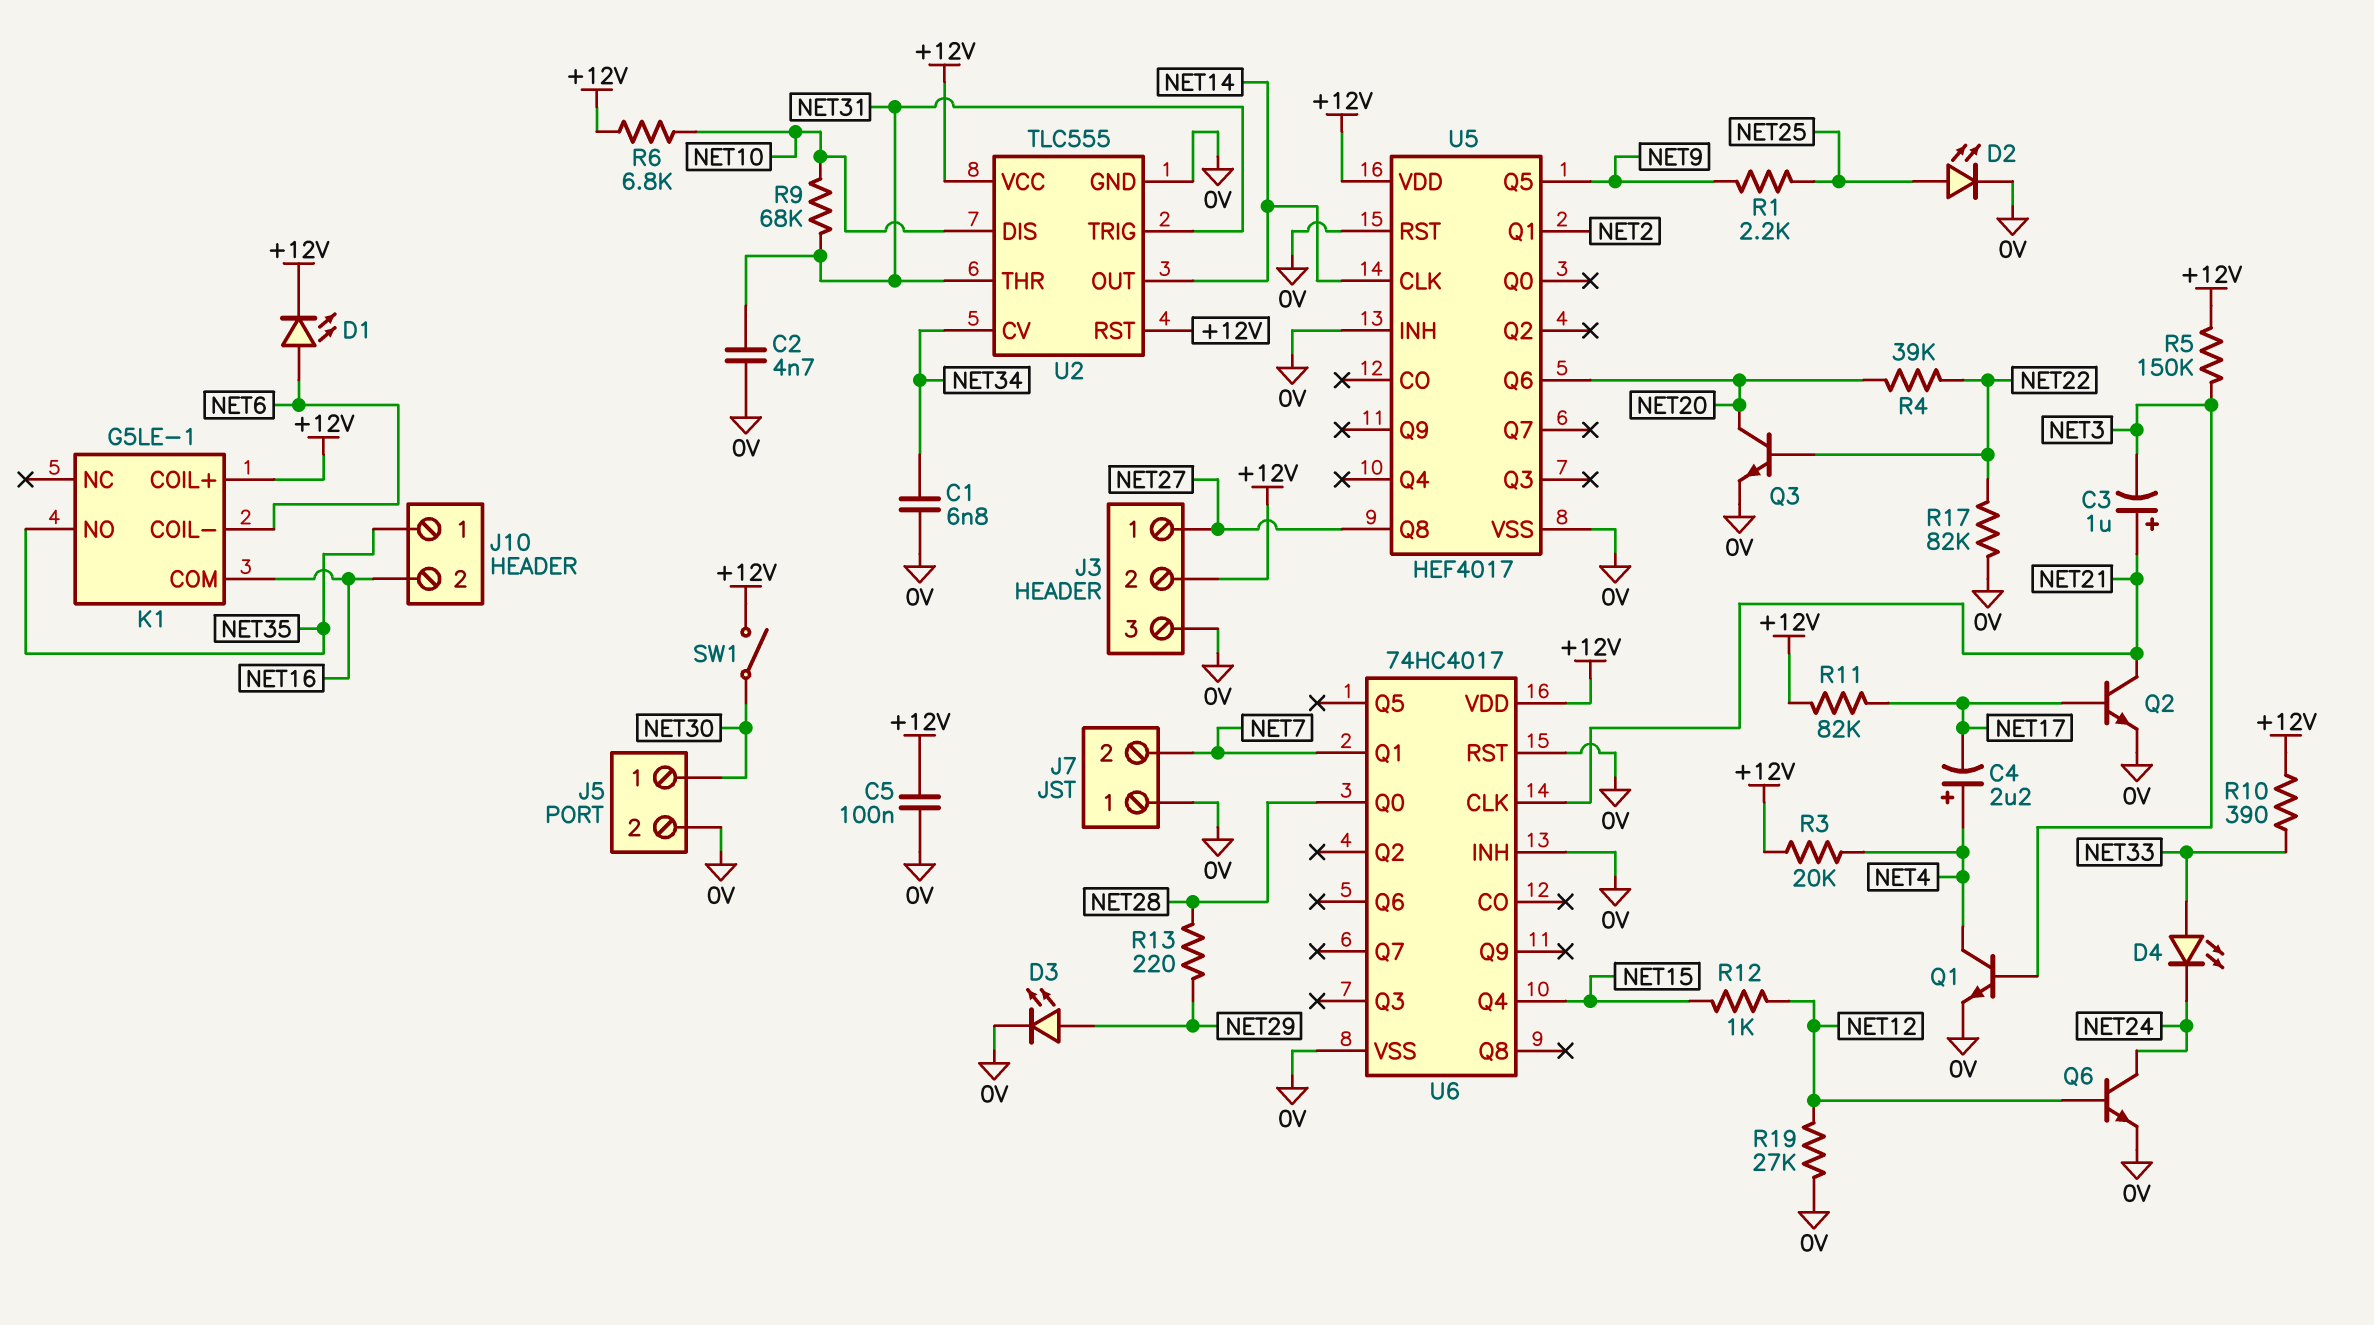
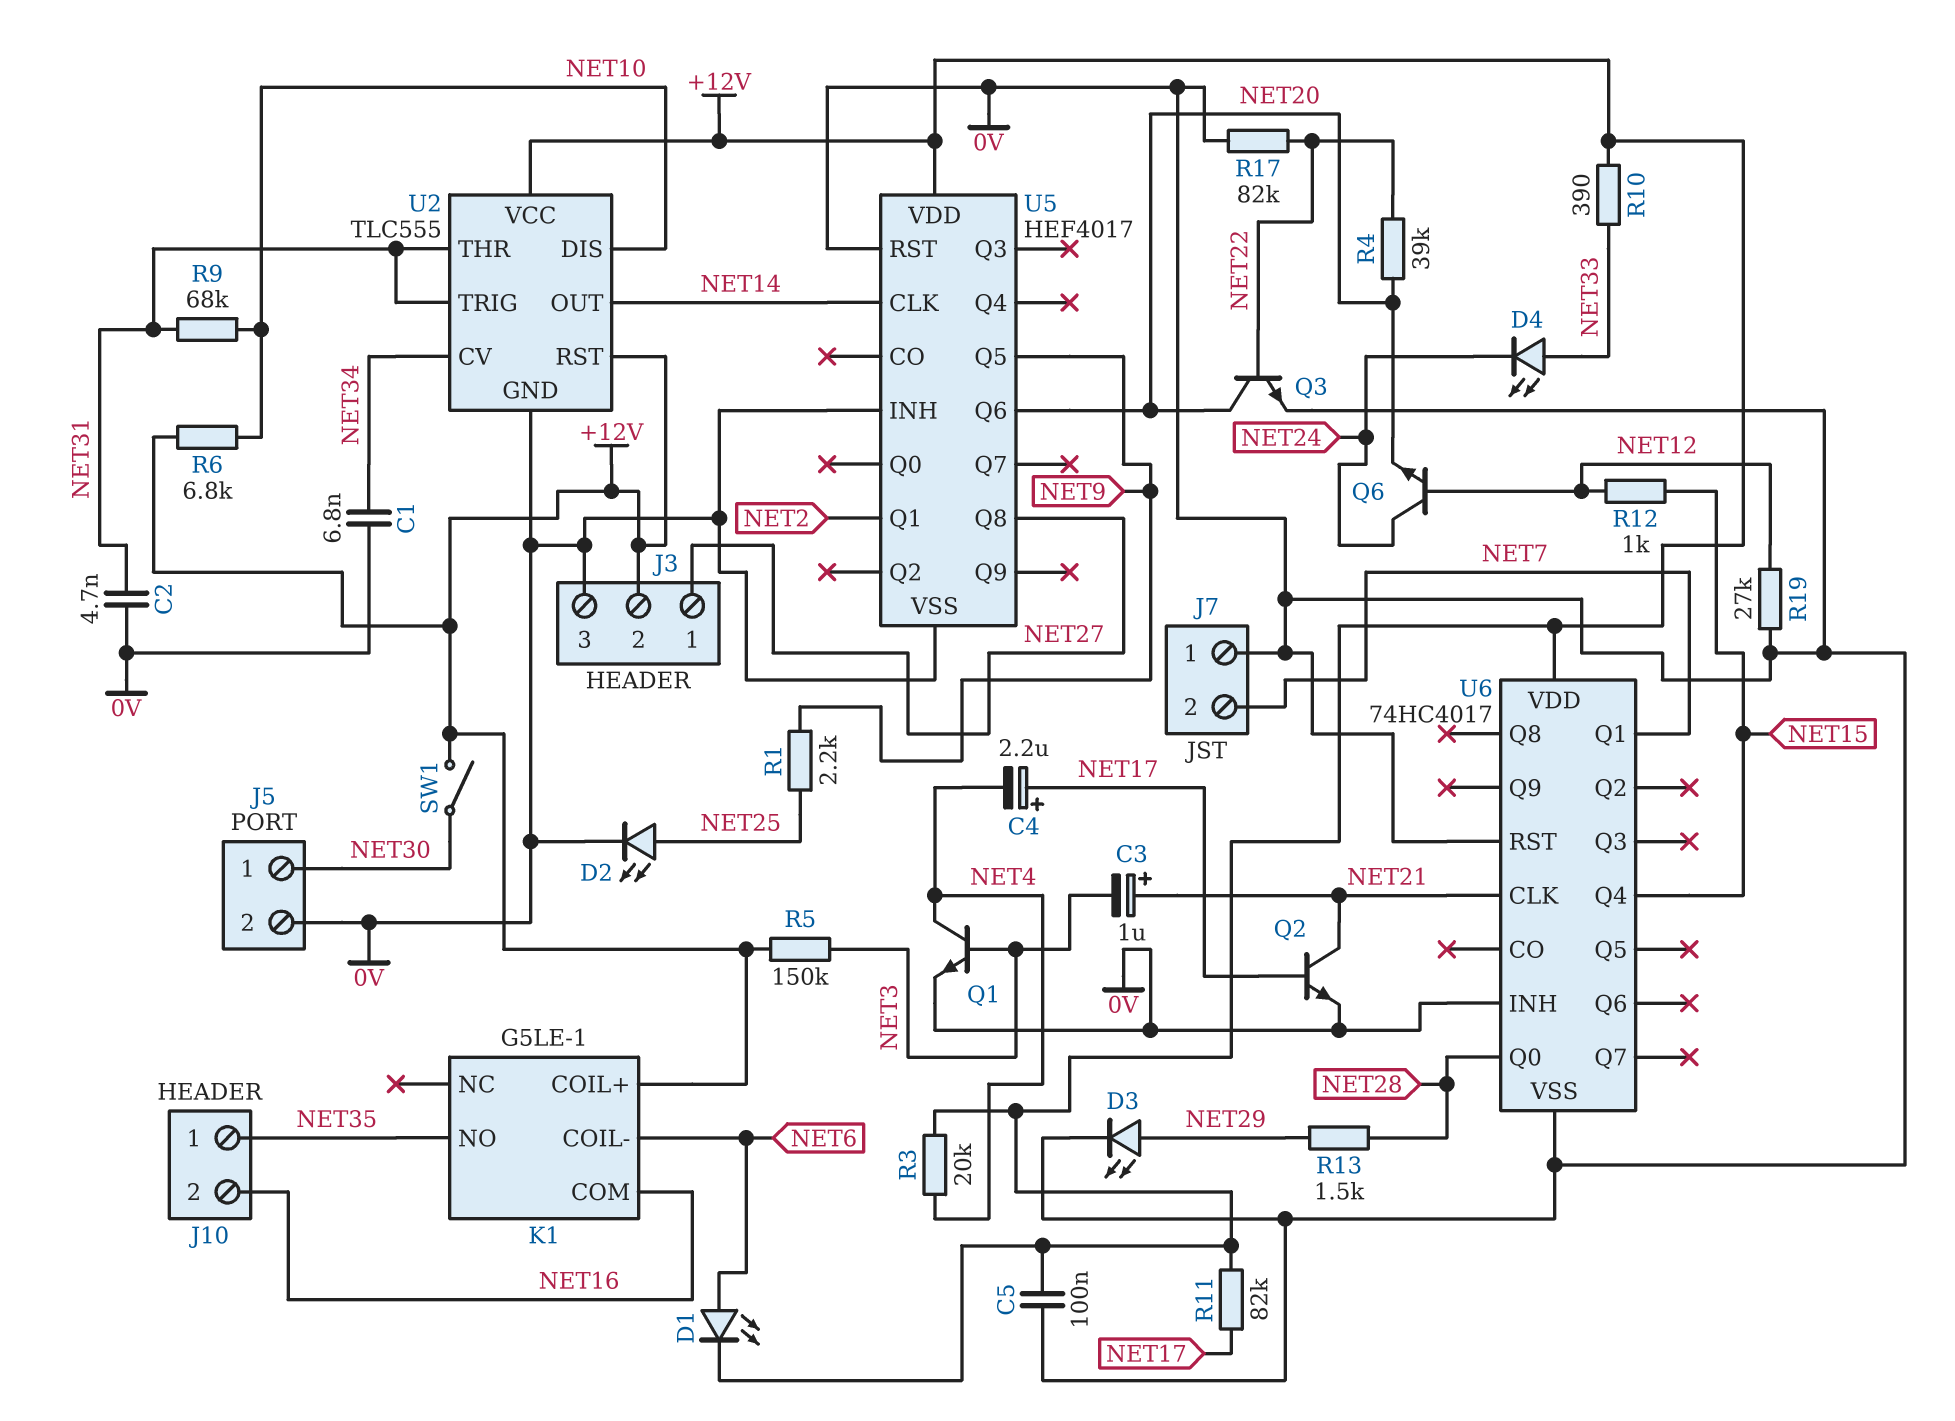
C4: 2.2uF (plus NET4, minus NET17) -> 2.2uF (plus NET17, minus NET4)
Q6: NPN (B NET12, C NET24, E 0V) -> NPN (B NET12, C NET24, E NET20)
R13: 220 (NET28, NET29) -> 1.5k (NET28, NET29)

